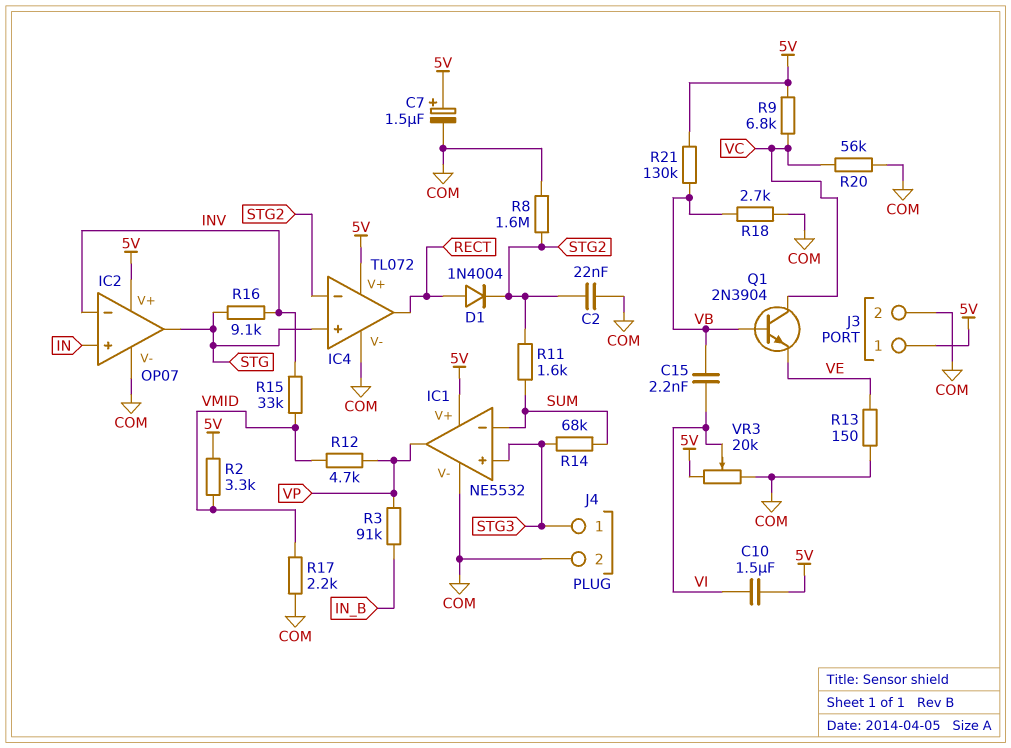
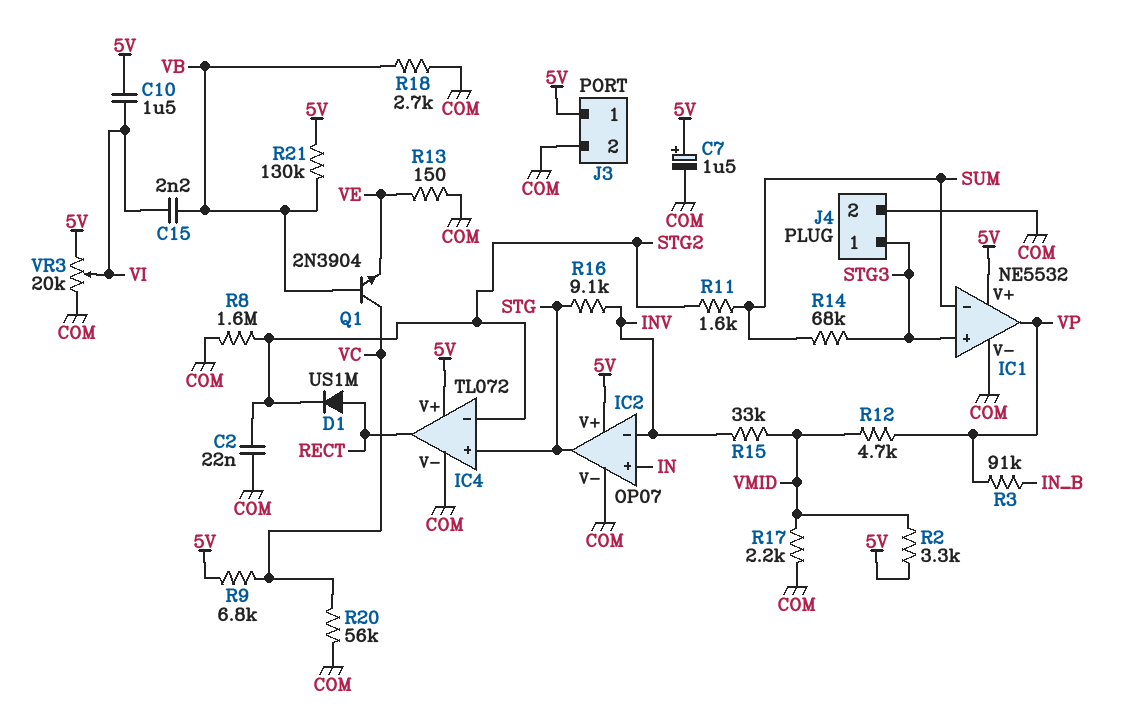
D1: diode 1N4004 (A RECT, K STG2) -> diode US1M (A RECT, K STG2)

